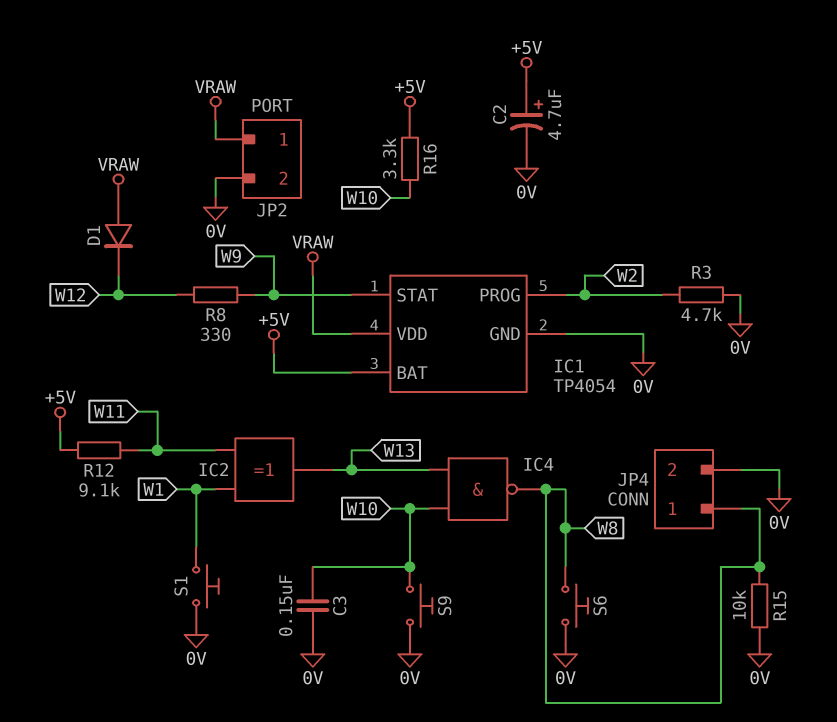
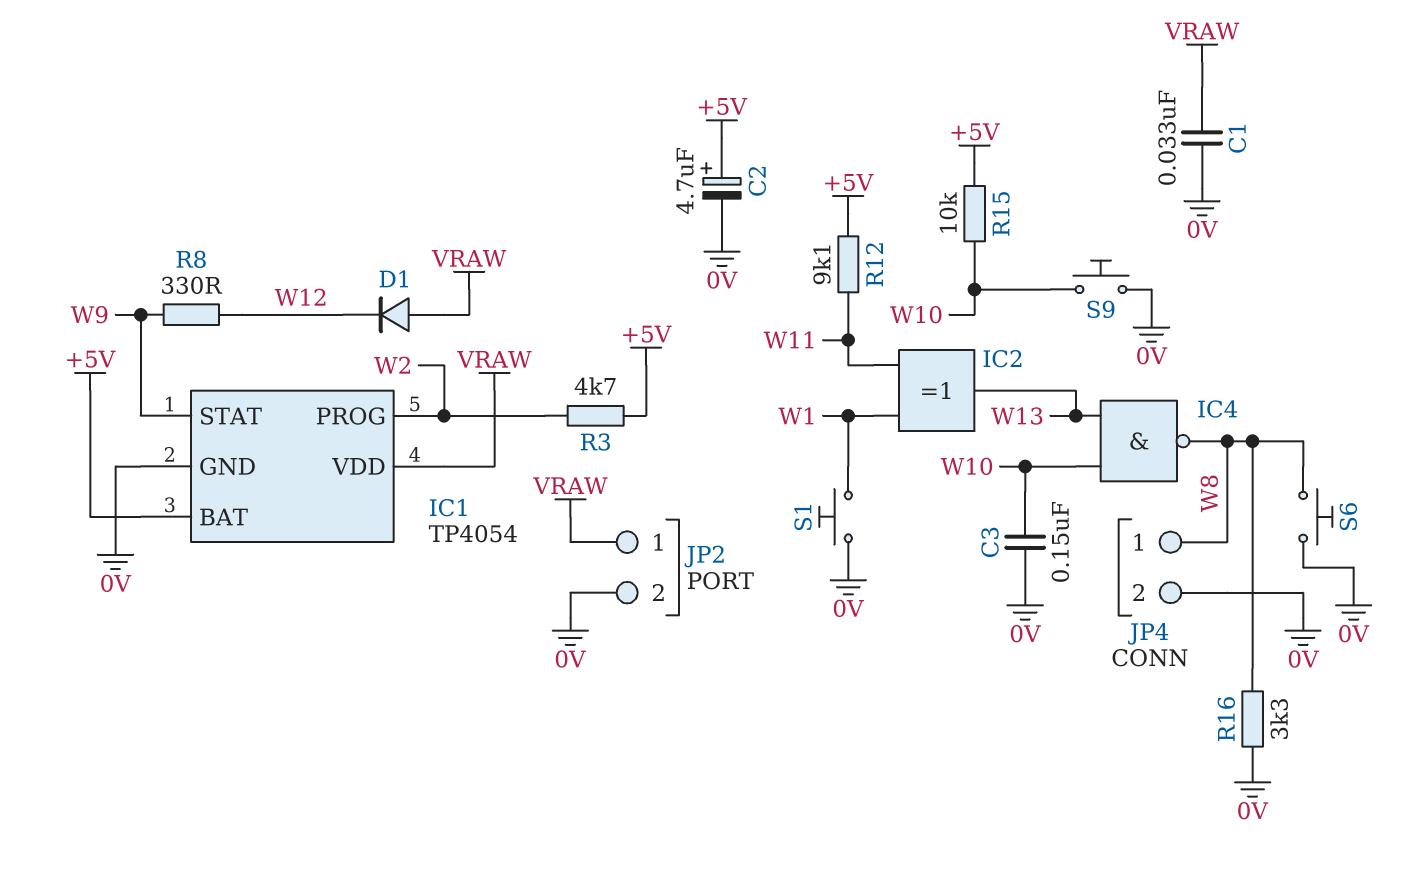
C1: none -> 33nF (0V, VRAW)
R3: 4.7k (0V, W2) -> 4.7k (+5V, W2)
R15: 10k (0V, W8) -> 10k (+5V, W10)
R16: 3.3k (+5V, W10) -> 3.3k (0V, W8)

